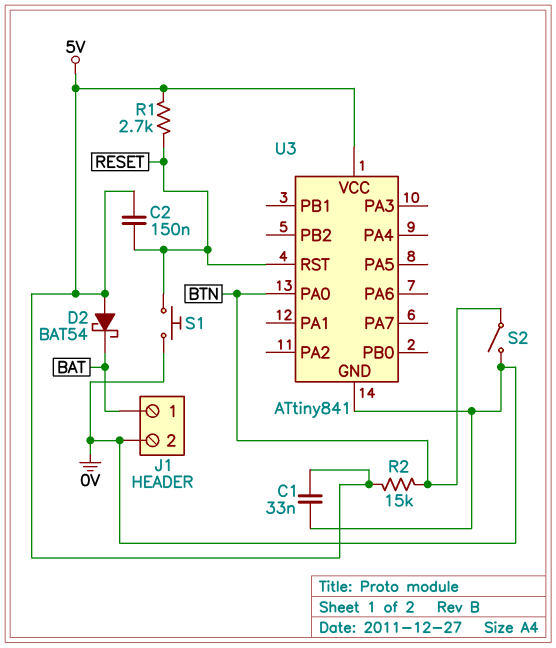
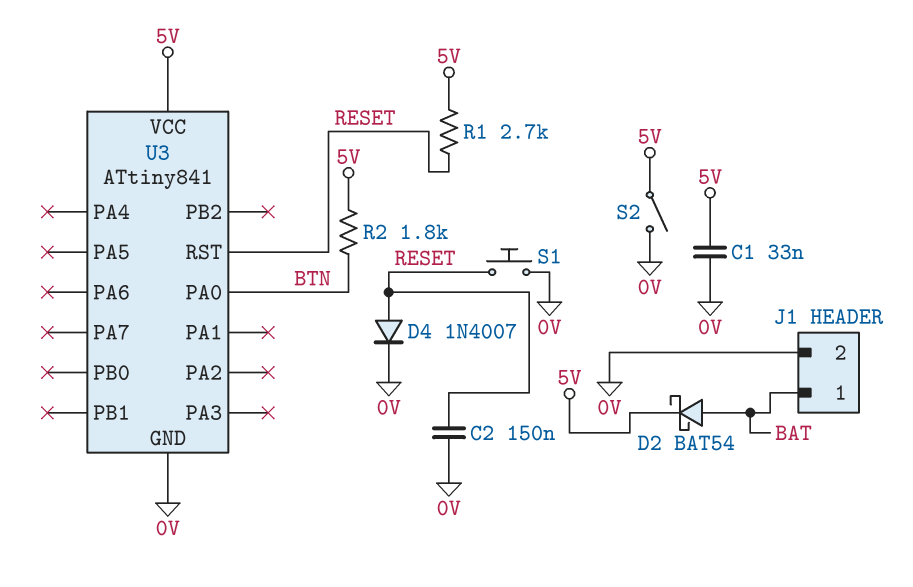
C2: 150nF (5V, RESET) -> 150nF (0V, RESET)
D2: schottky BAT54 (A 5V, K BAT) -> schottky BAT54 (A BAT, K 5V)
D4: none -> diode 1N4007 (A RESET, K 0V)
R2: 15k (5V, BTN) -> 1.8k (5V, BTN)
S2: switch (0V, BTN) -> switch (0V, 5V)

